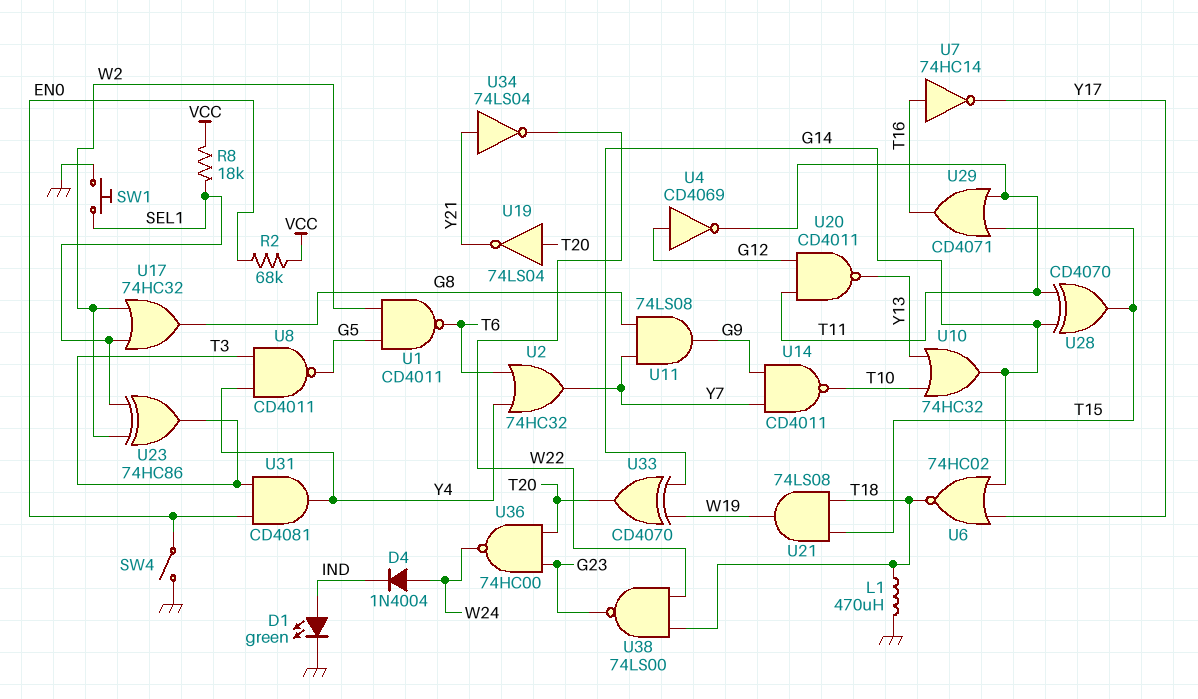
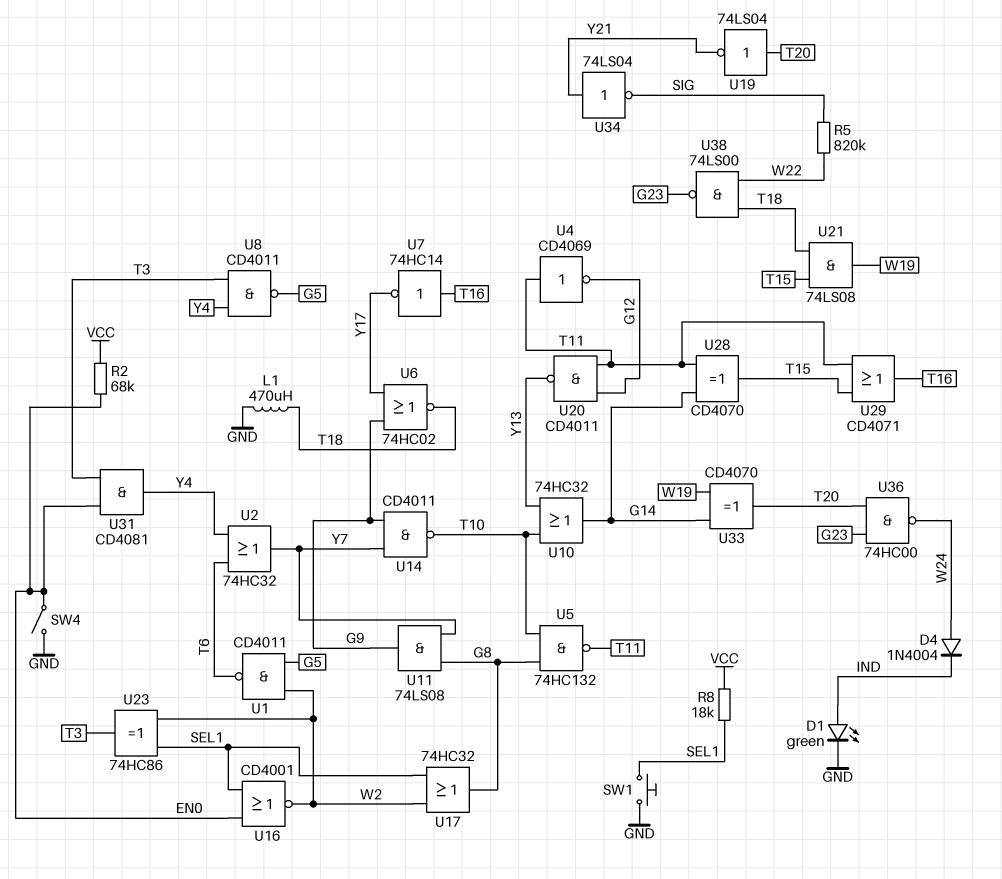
R5: none -> 820k (SIG, W22)
U4: NOT CD4069 (in G12, out T11) -> NOT CD4069 (in T11, out G12)
U5: none -> NAND 74HC132 (in G8, in T10, out T11)
U6: NOR 74HC02 (in G14, in Y17, out T18) -> NOR 74HC02 (in G9, in Y17, out T18)
U16: none -> NOR CD4001 (in EN0, in SEL1, out W2)
U34: NOT 74LS04 (in Y21, out W22) -> NOT 74LS04 (in Y21, out SIG)

